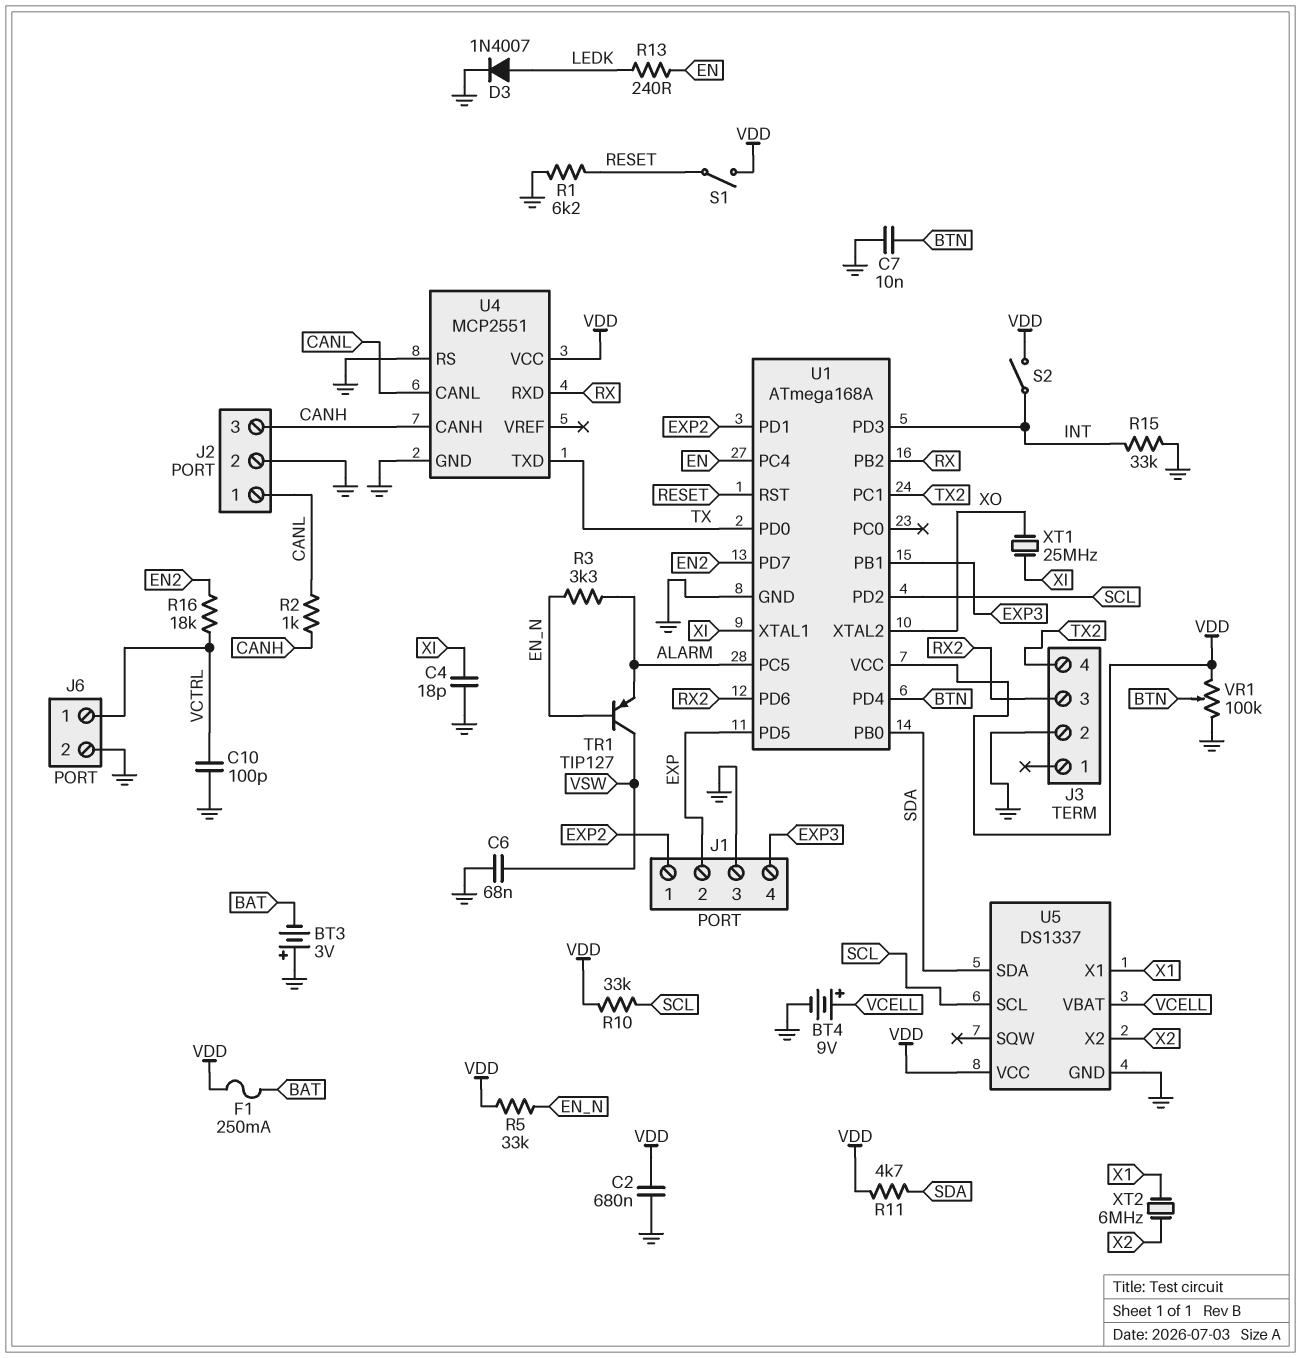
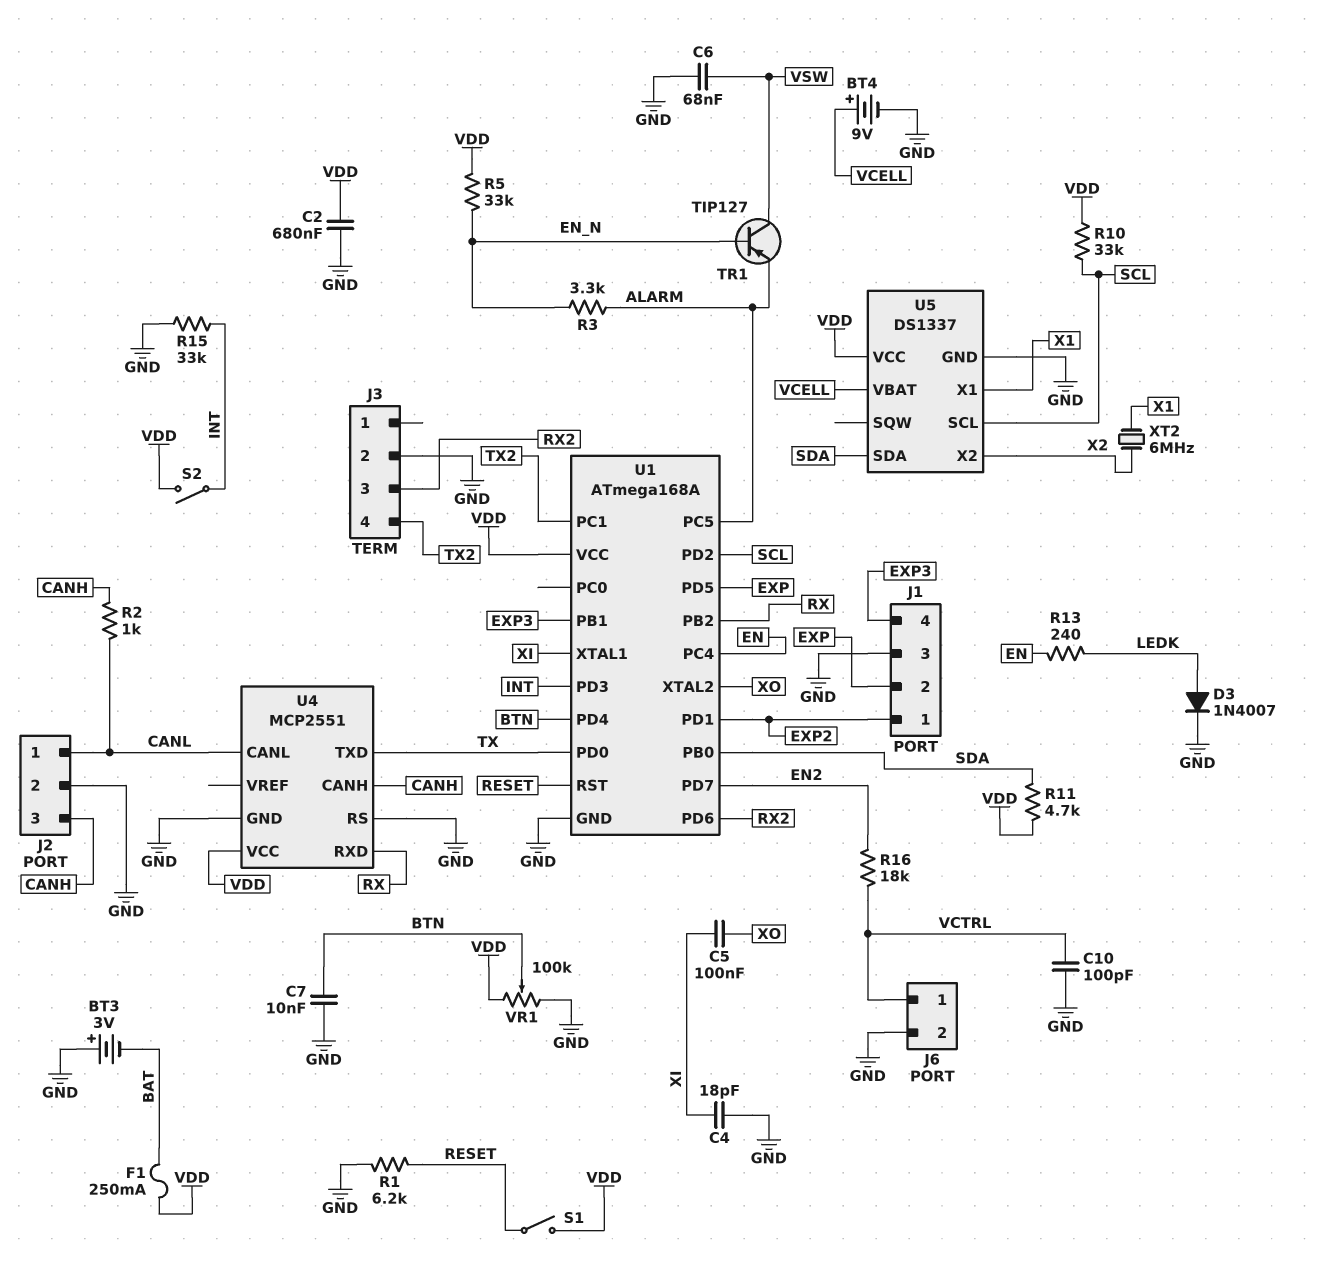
C5: none -> 100nF (XI, XO)
XT1: 25MHz (XI, XO) -> none

